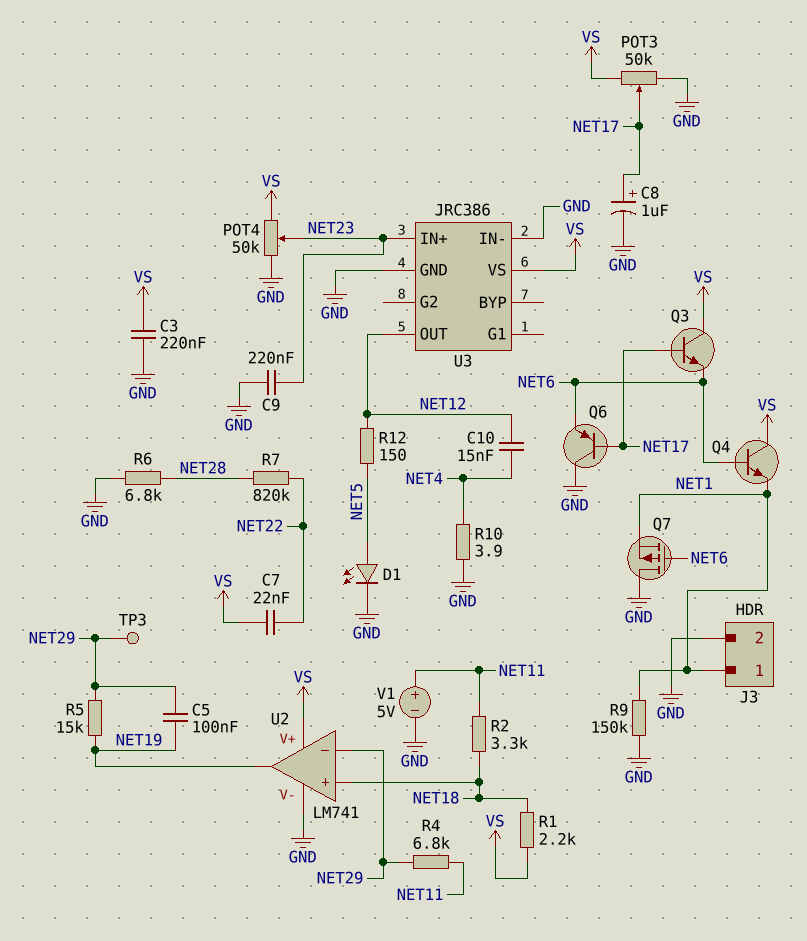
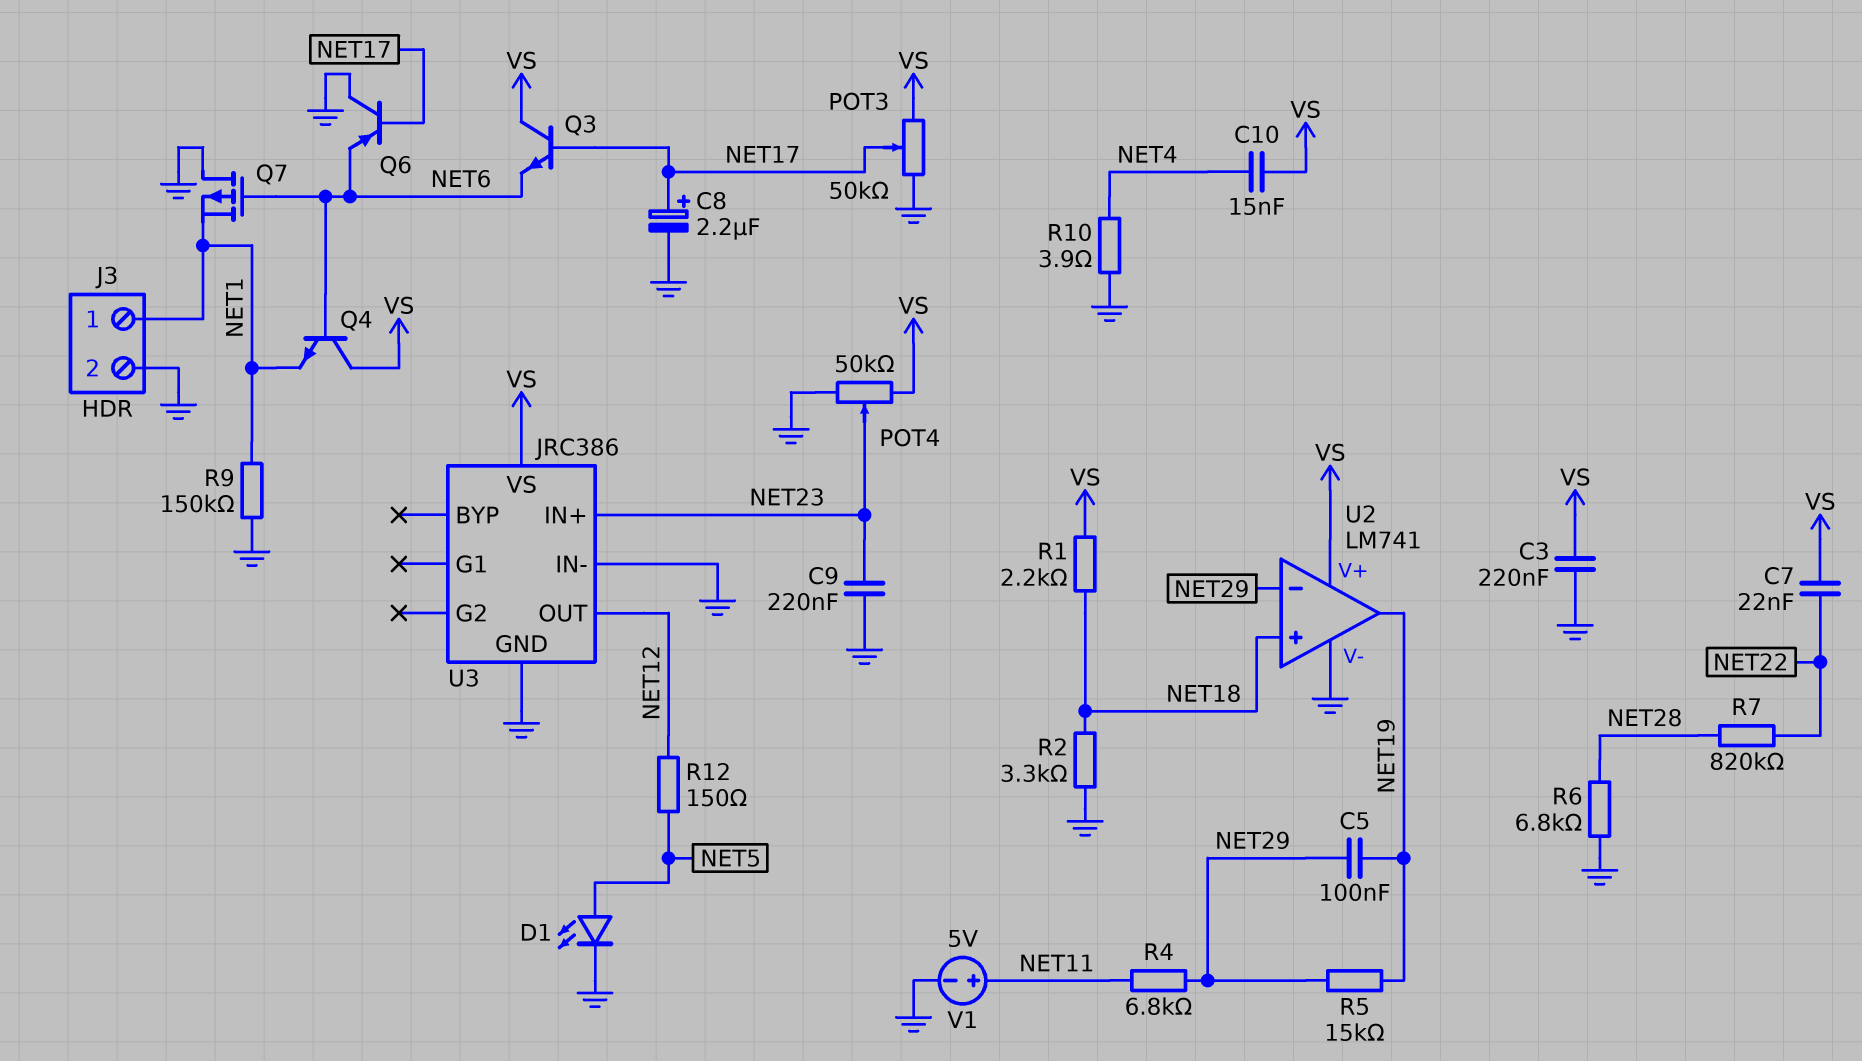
C8: 1uF (plus NET17, minus GND) -> 2.2uF (plus NET17, minus GND)
C10: 15nF (NET4, NET12) -> 15nF (NET4, VS)
R2: 3.3k (NET11, NET18) -> 3.3k (GND, NET18)
TP3: test point (NET29) -> none

